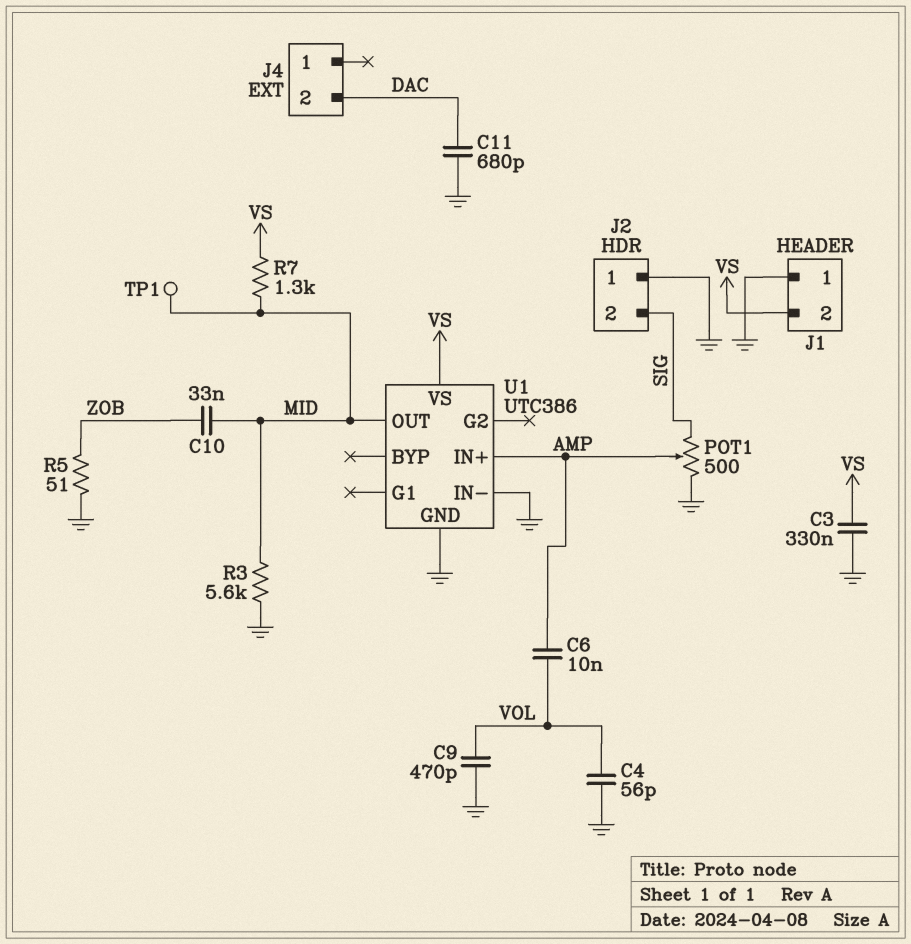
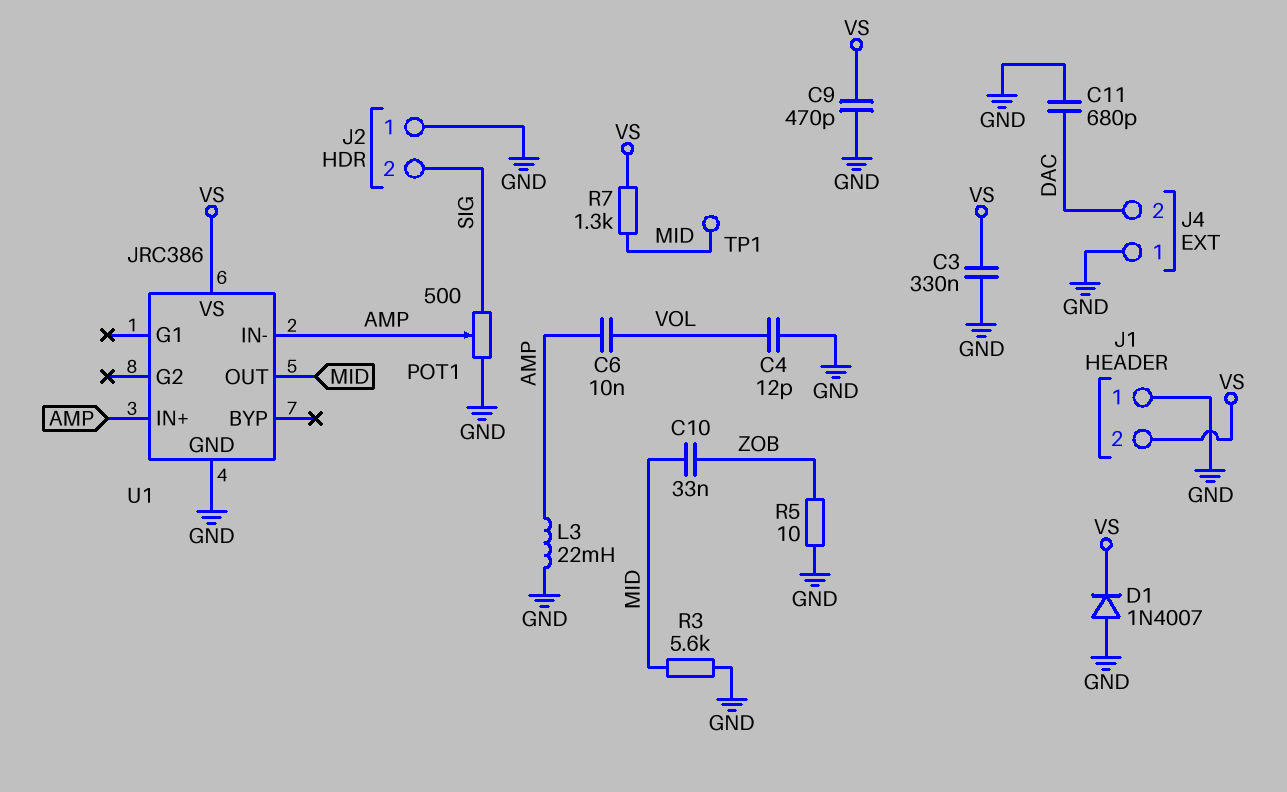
C4: 56pF (GND, VOL) -> 12pF (GND, VOL)
C9: 470pF (GND, VOL) -> 470pF (GND, VS)
D1: none -> diode 1N4007 (A GND, K VS)
J4 pin 1: none -> GND
L3: none -> 22mH (AMP, GND)
R5: 51 (GND, ZOB) -> 10 (GND, ZOB)
U1: UTC386 -> JRC386
U1 pin IN-: GND -> AMP

